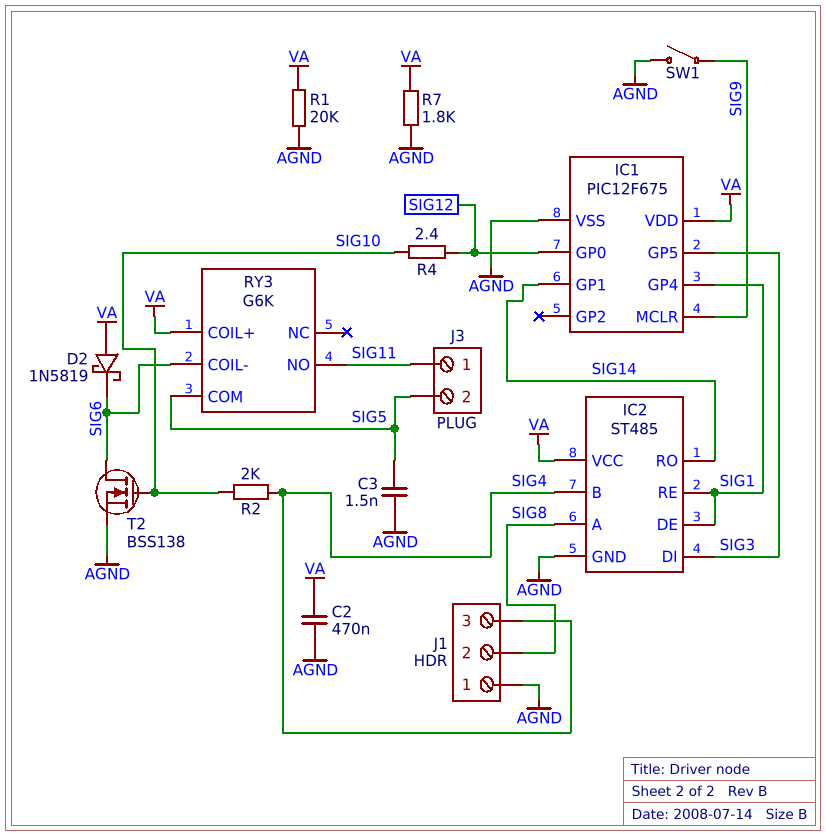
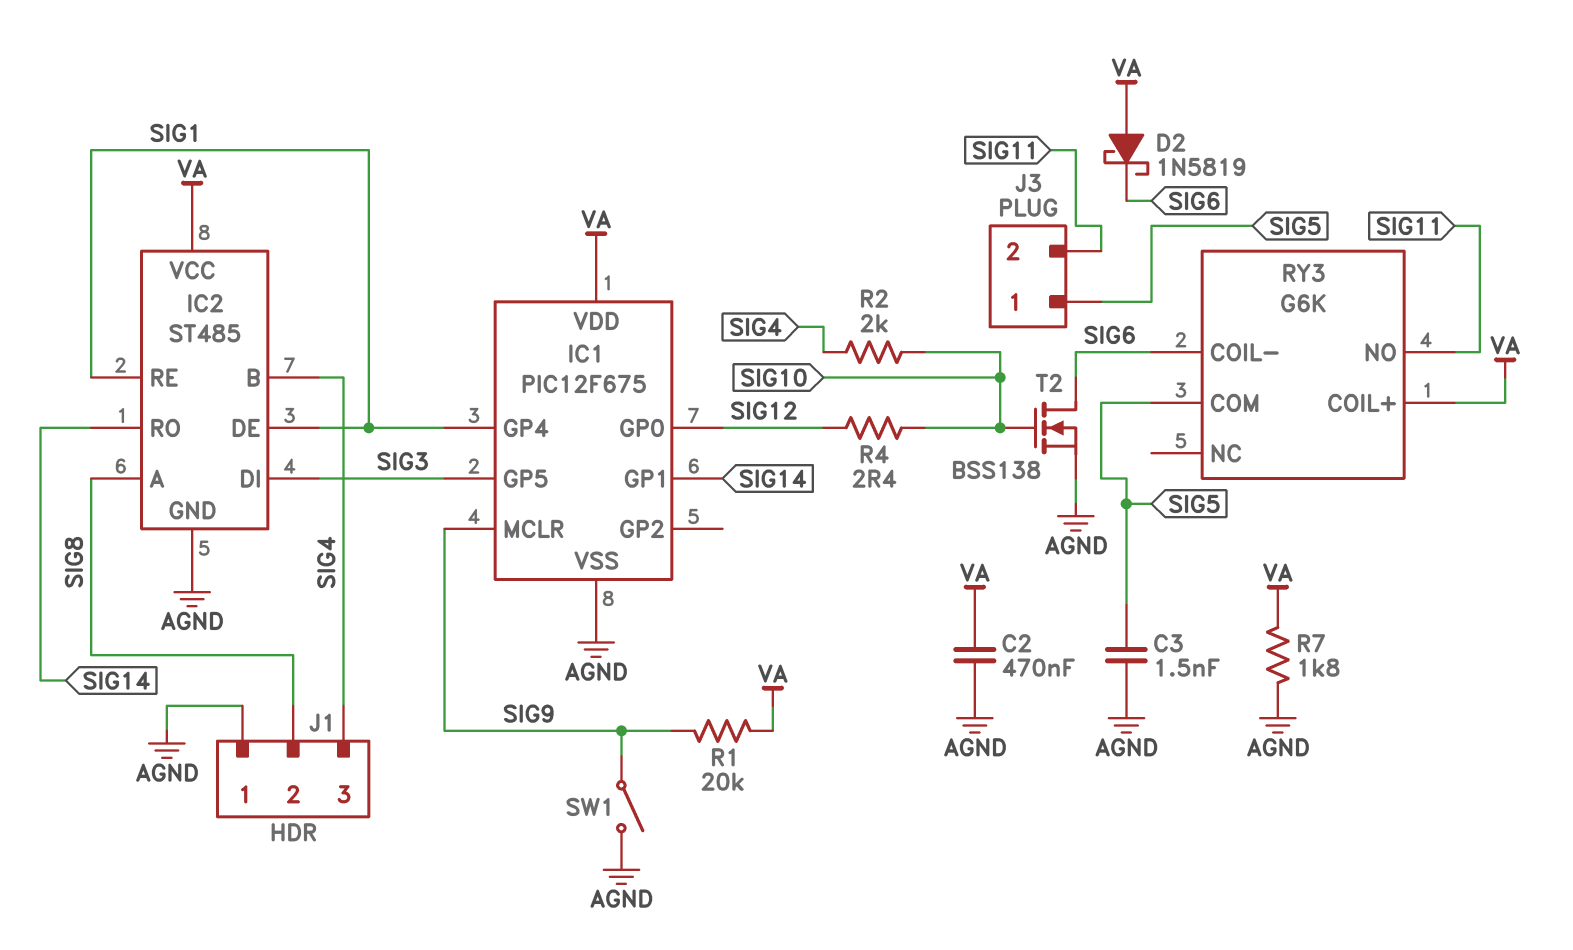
J3 pin 1: SIG11 -> SIG5
J3 pin 2: SIG5 -> SIG11
R1: 20k (AGND, VA) -> 20k (SIG9, VA)

